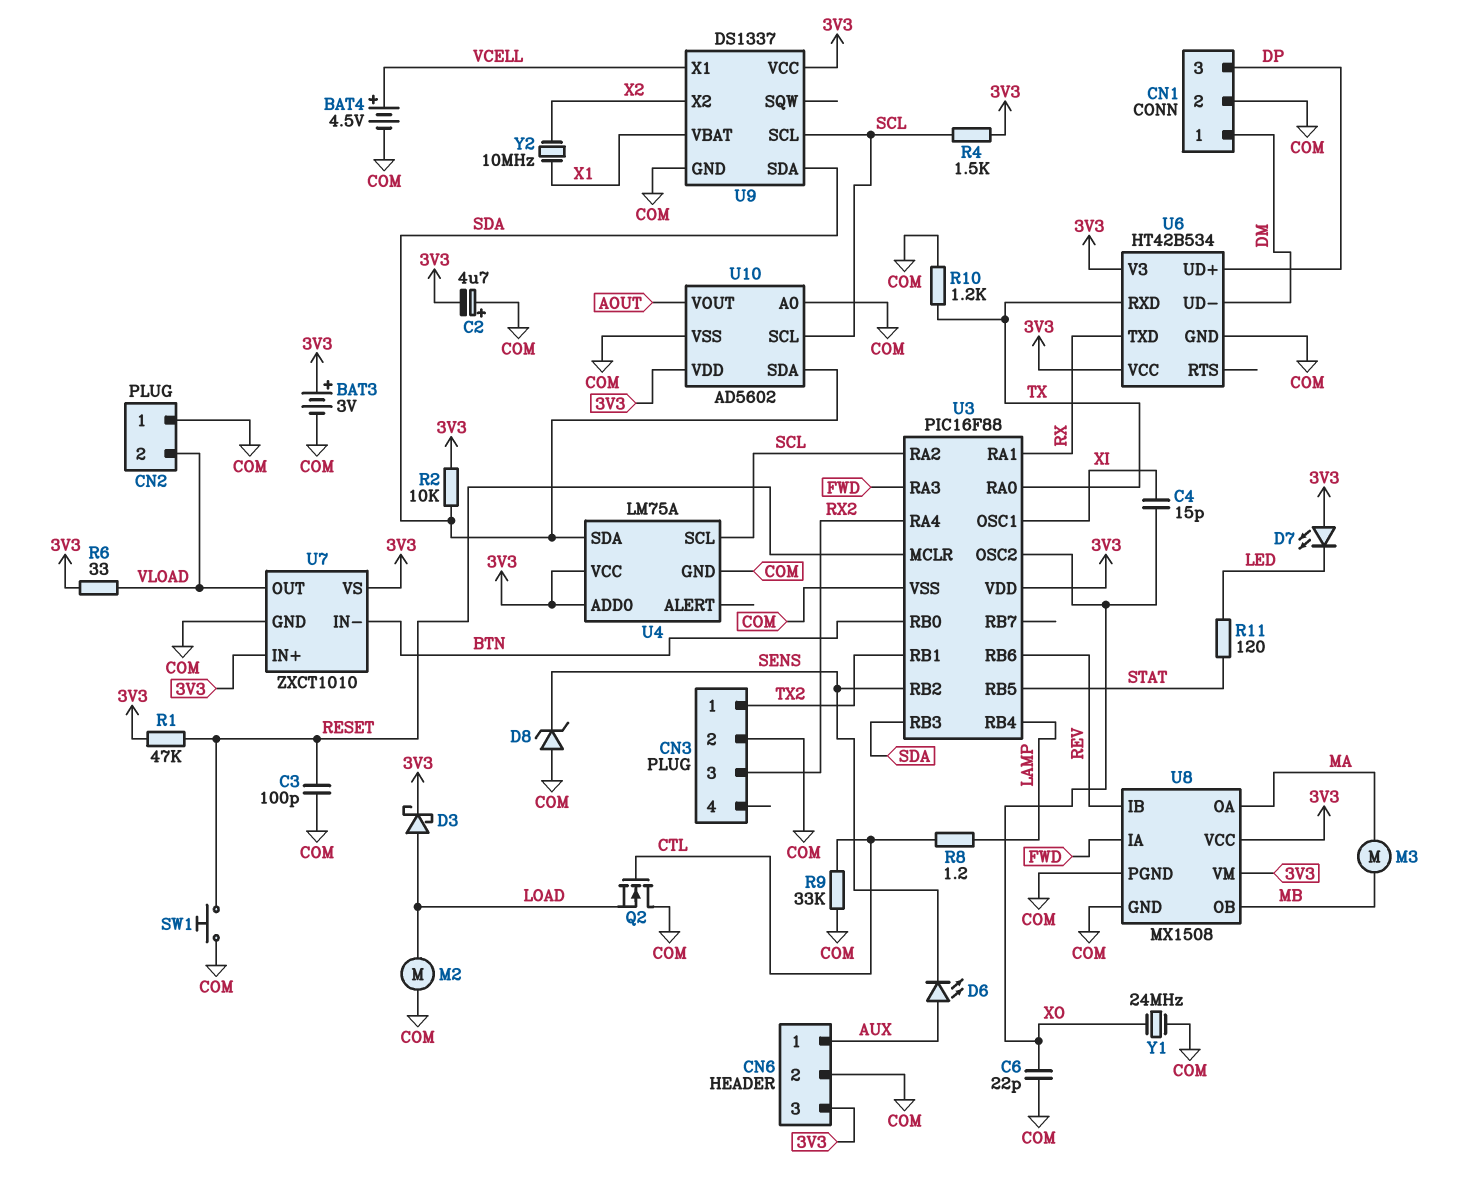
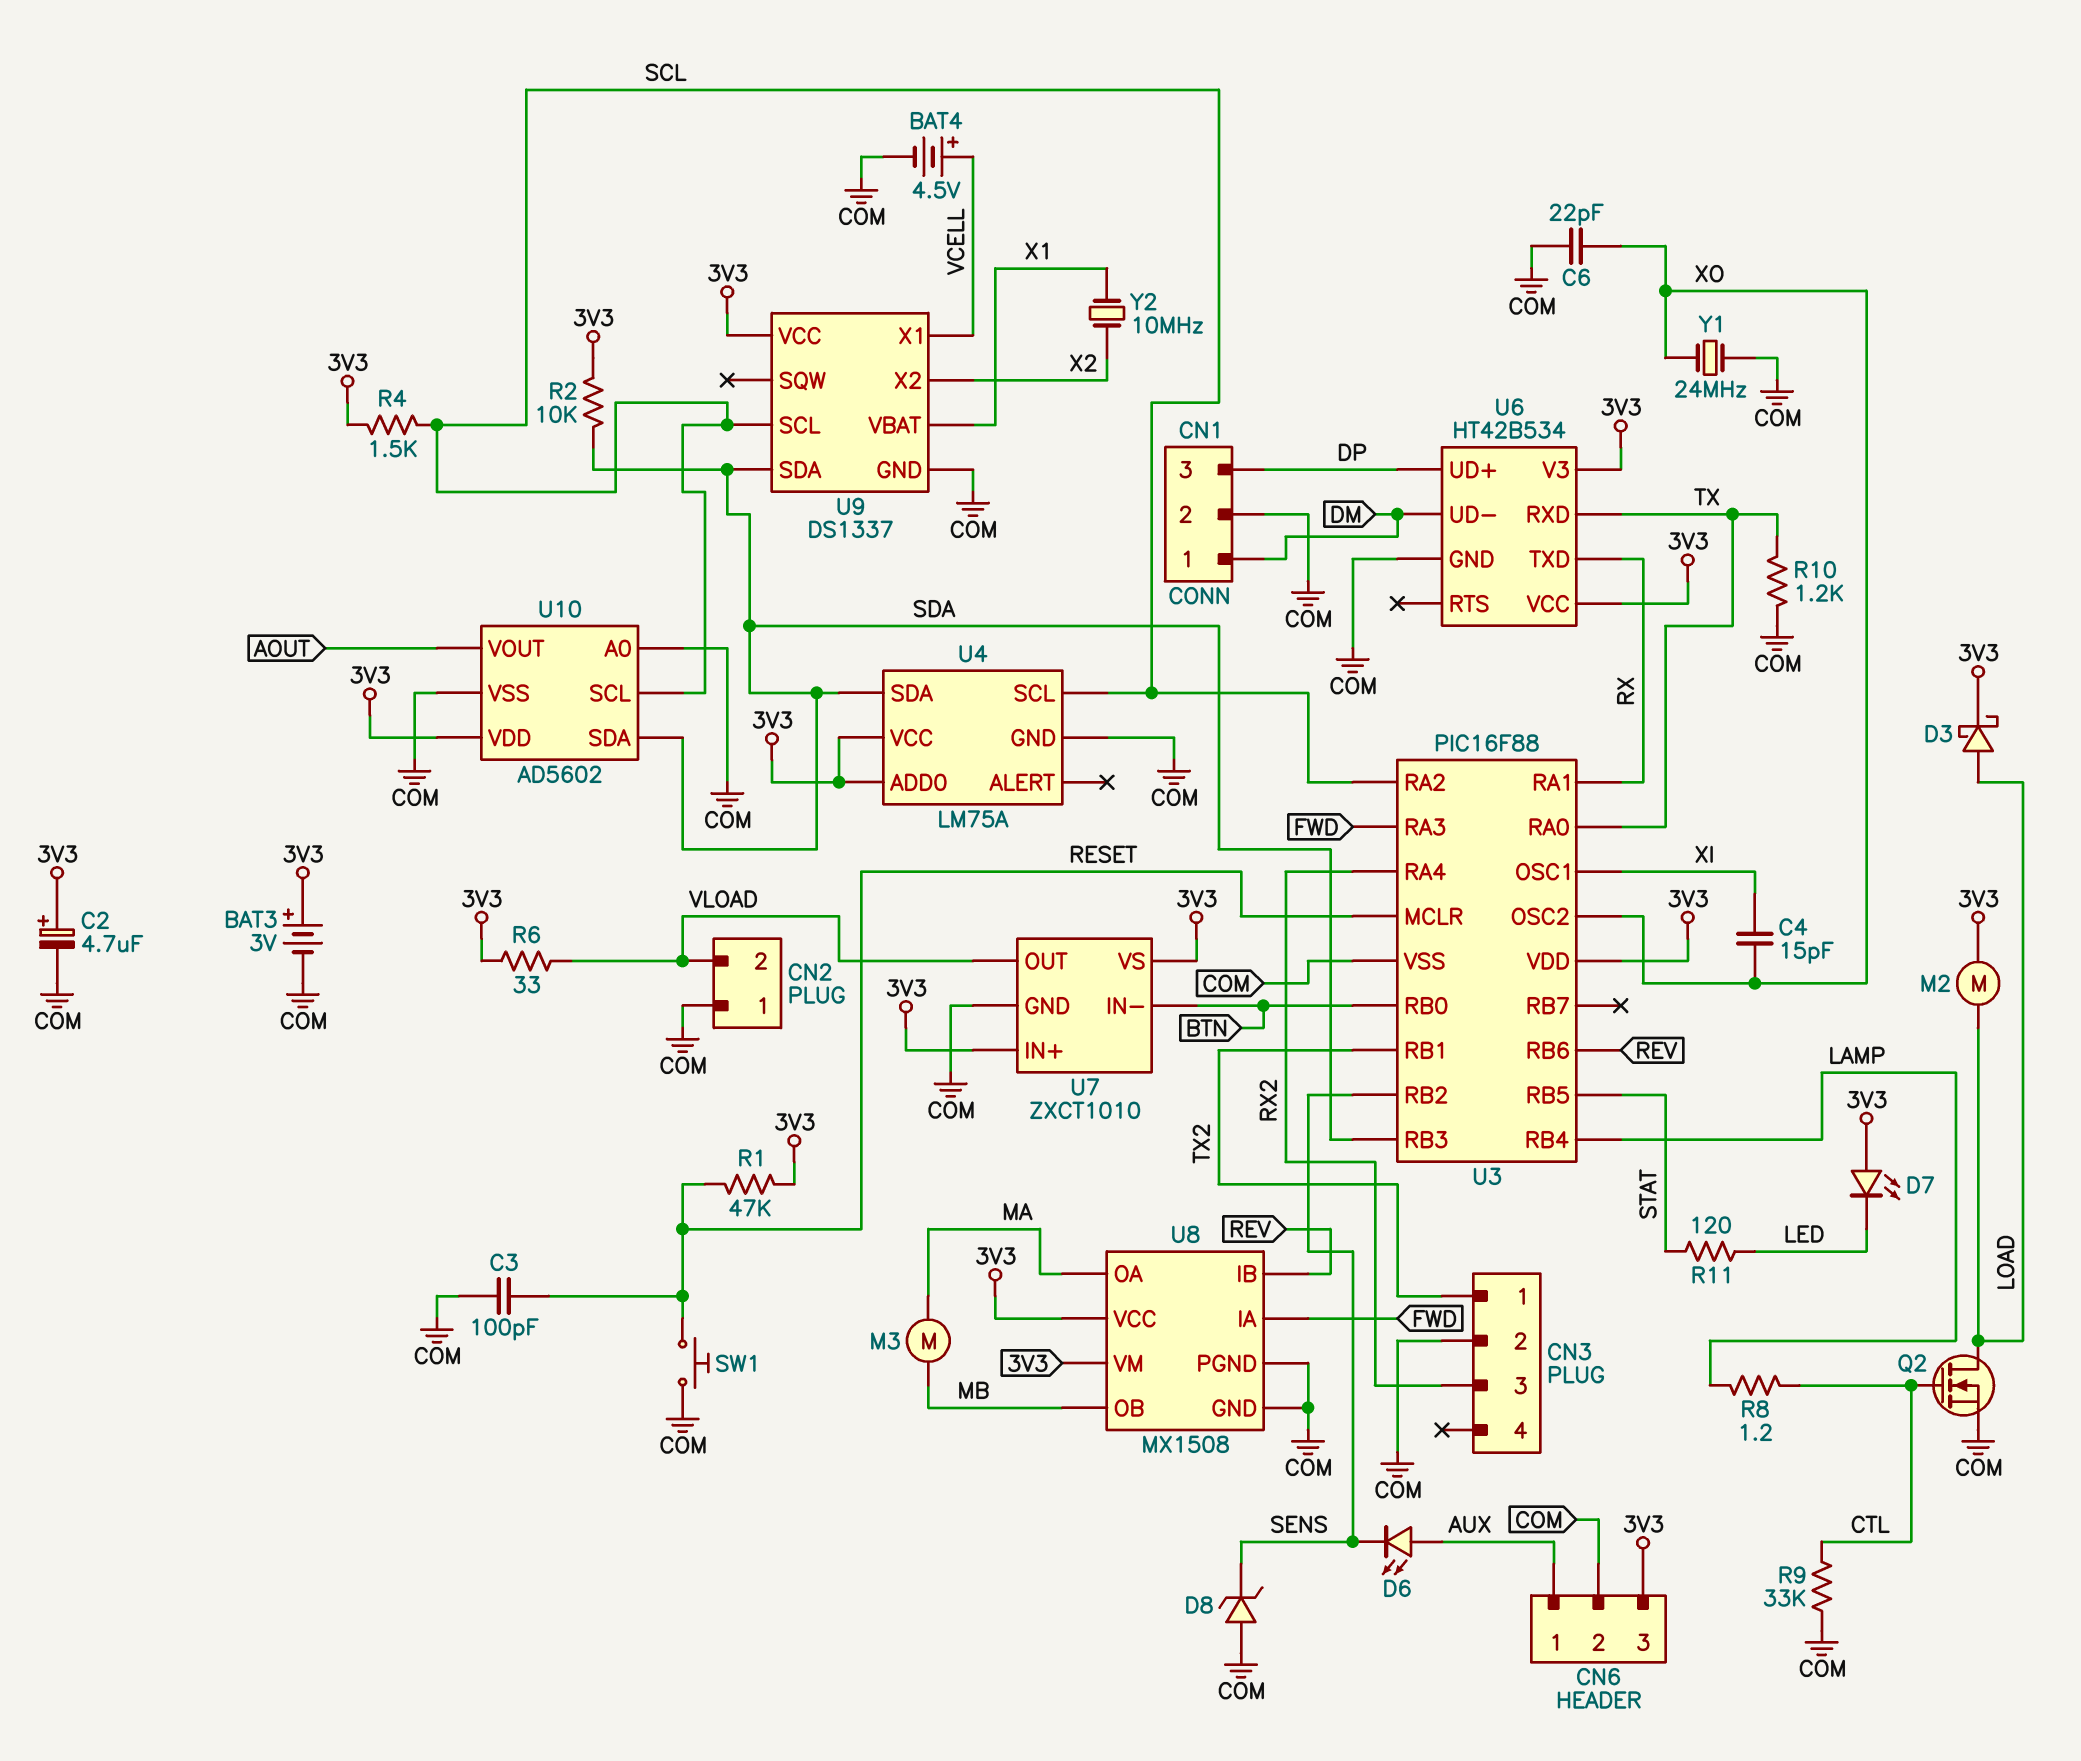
C2: 4.7uF (plus COM, minus 3V3) -> 4.7uF (plus 3V3, minus COM)
M2: motor (COM, LOAD) -> motor (3V3, LOAD)
Q2: NMOS (G CTL, D COM, S LOAD) -> NMOS (G CTL, D LOAD, S COM)

